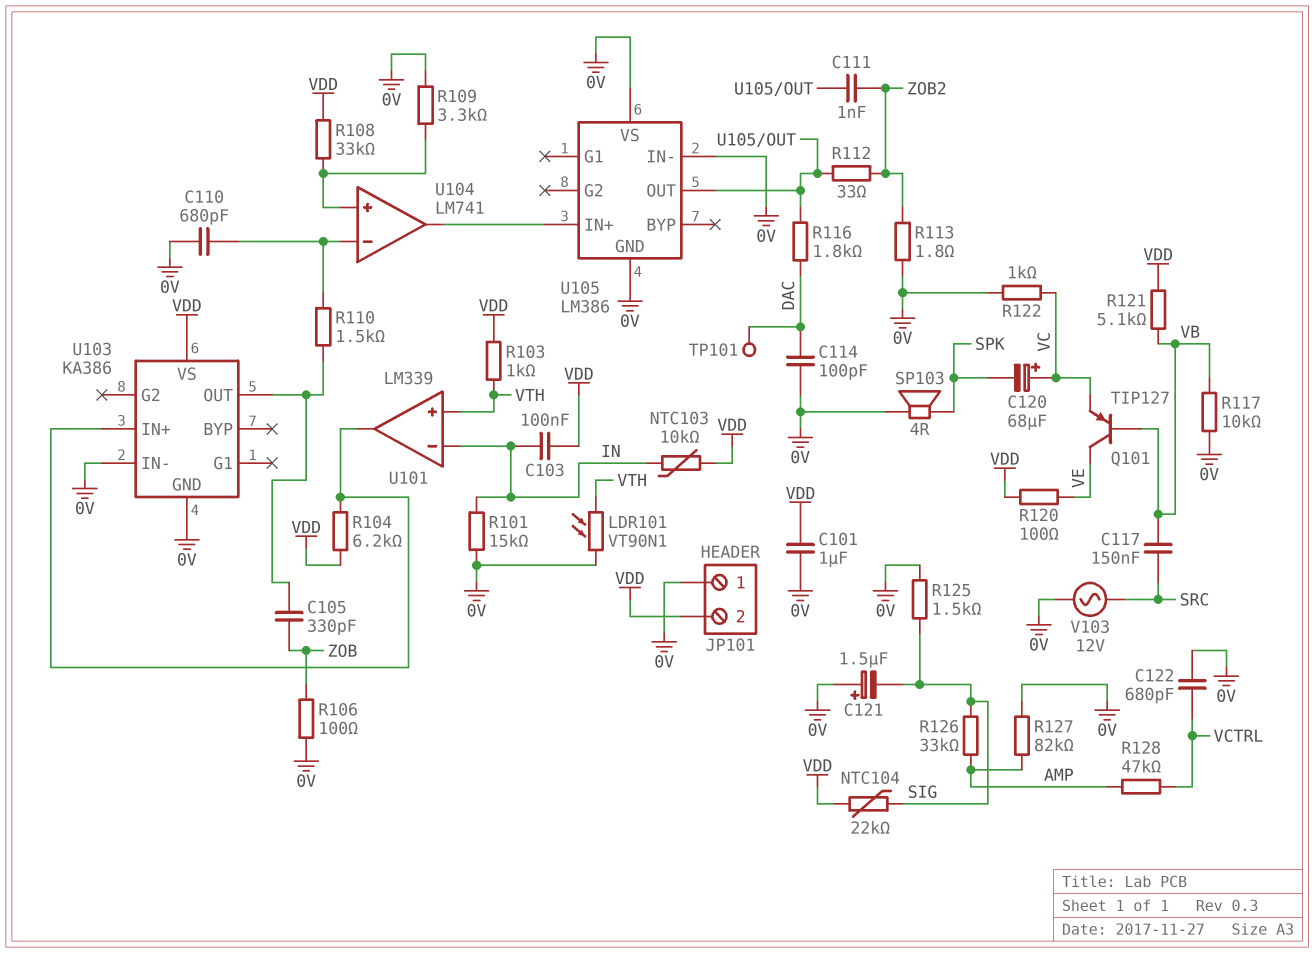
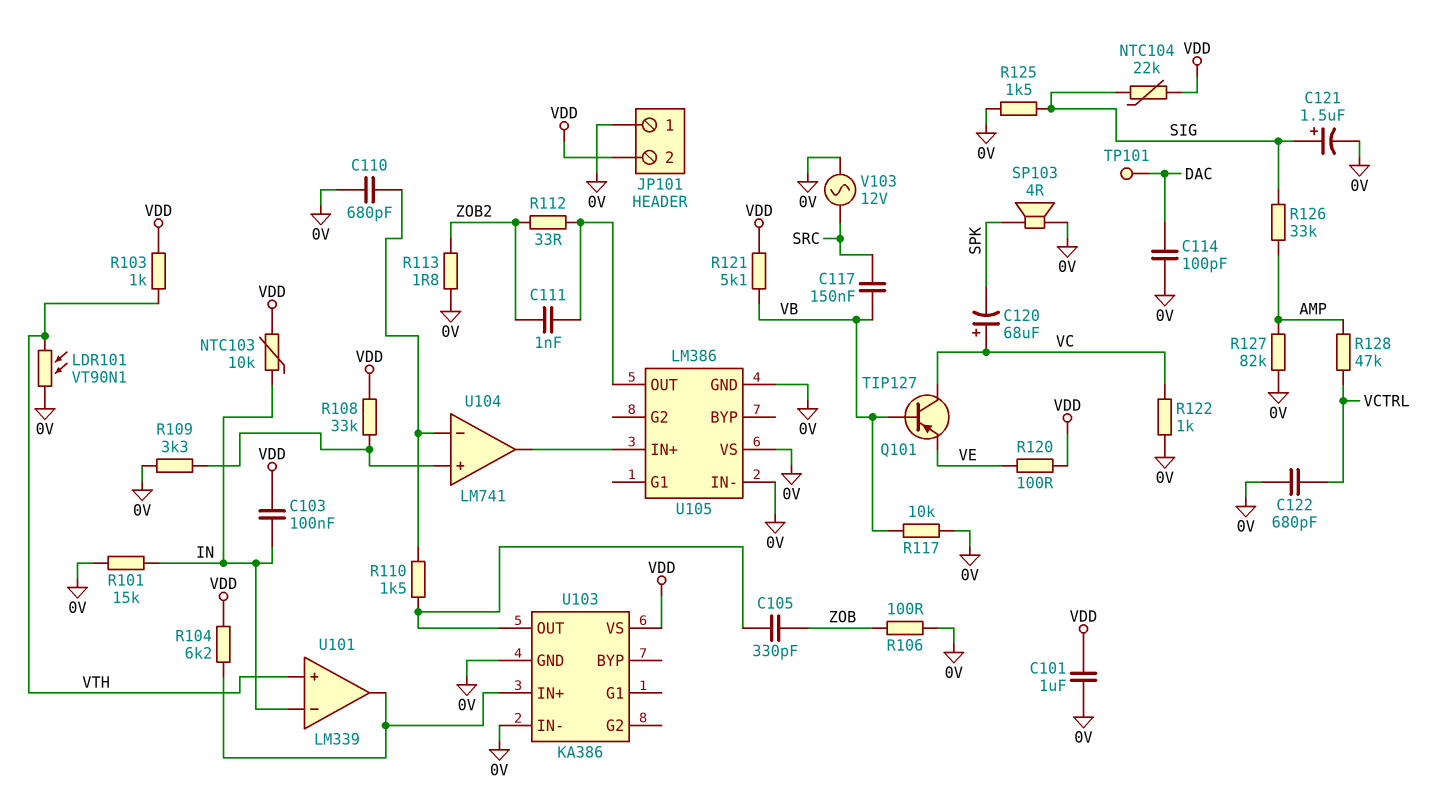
C121: 1.5uF (plus 0V, minus SIG) -> 1.5uF (plus SIG, minus 0V)
Q101: PNP TIP127 (B VB, C VE, E VC) -> PNP TIP127 (B VB, C VC, E VE)
R116: 1.8k (DAC, U105/OUT) -> none

